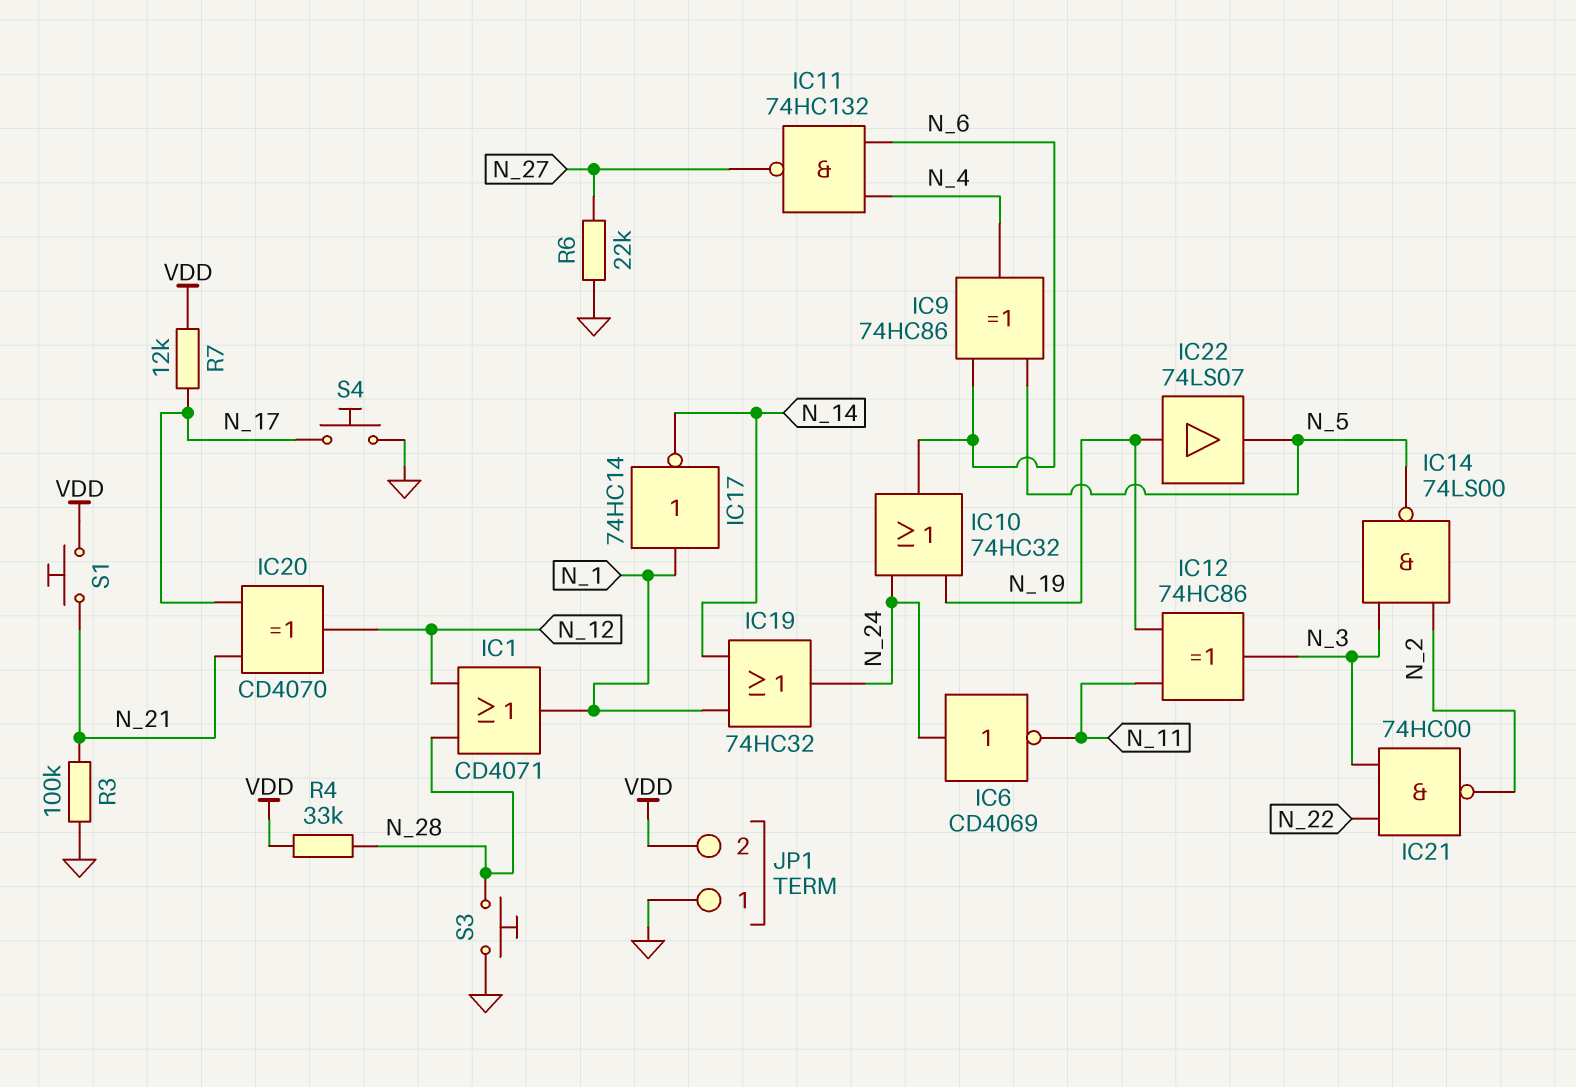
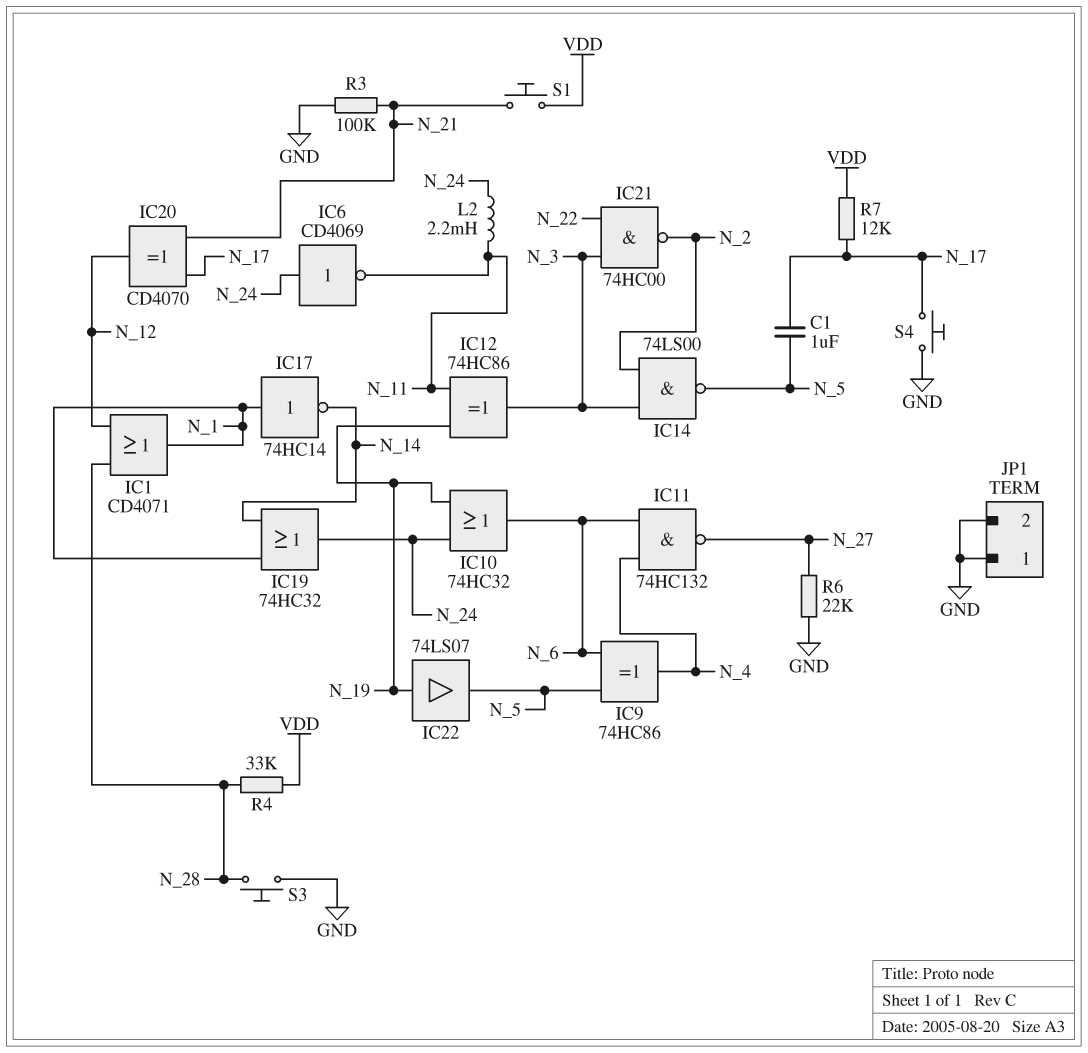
C1: none -> 1uF (N_5, N_17)
JP1 pin 2: VDD -> GND
L2: none -> 2.2mH (N_11, N_24)

